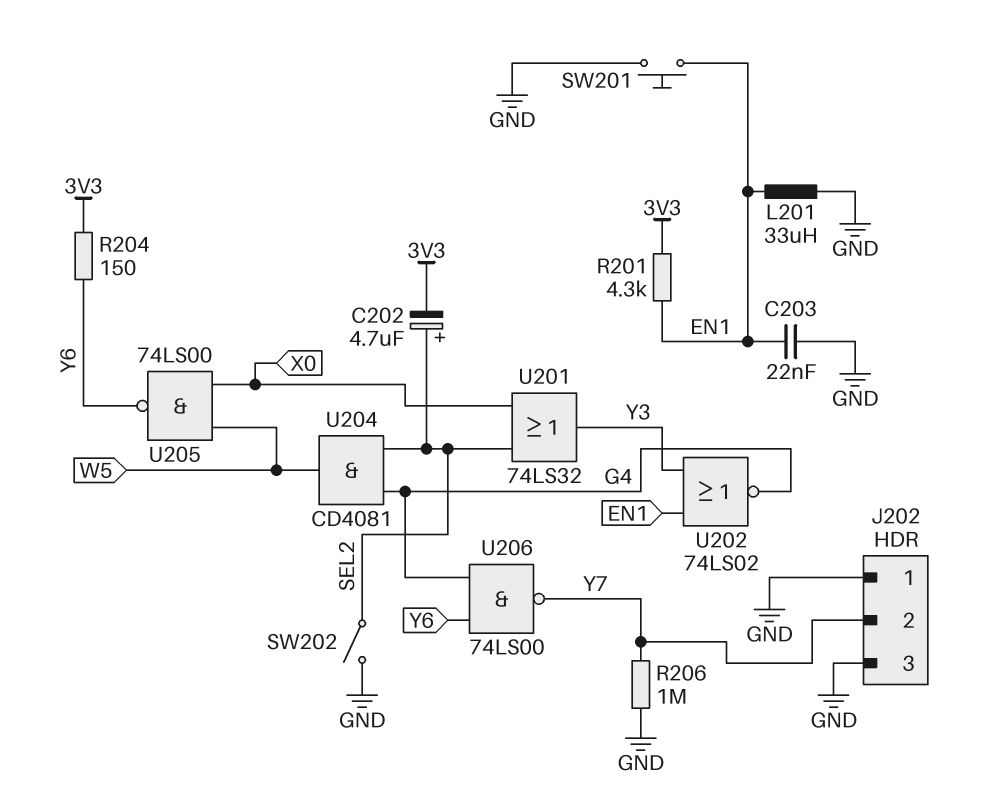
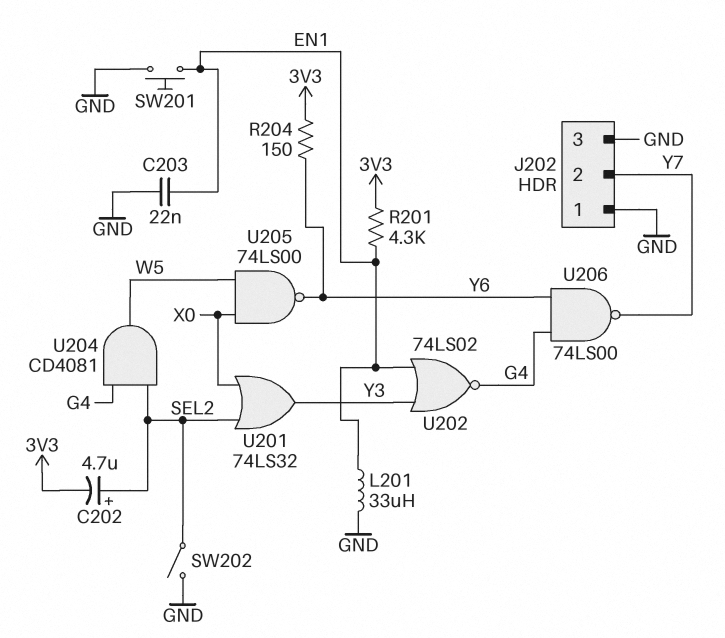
R206: 1M (GND, Y7) -> none

